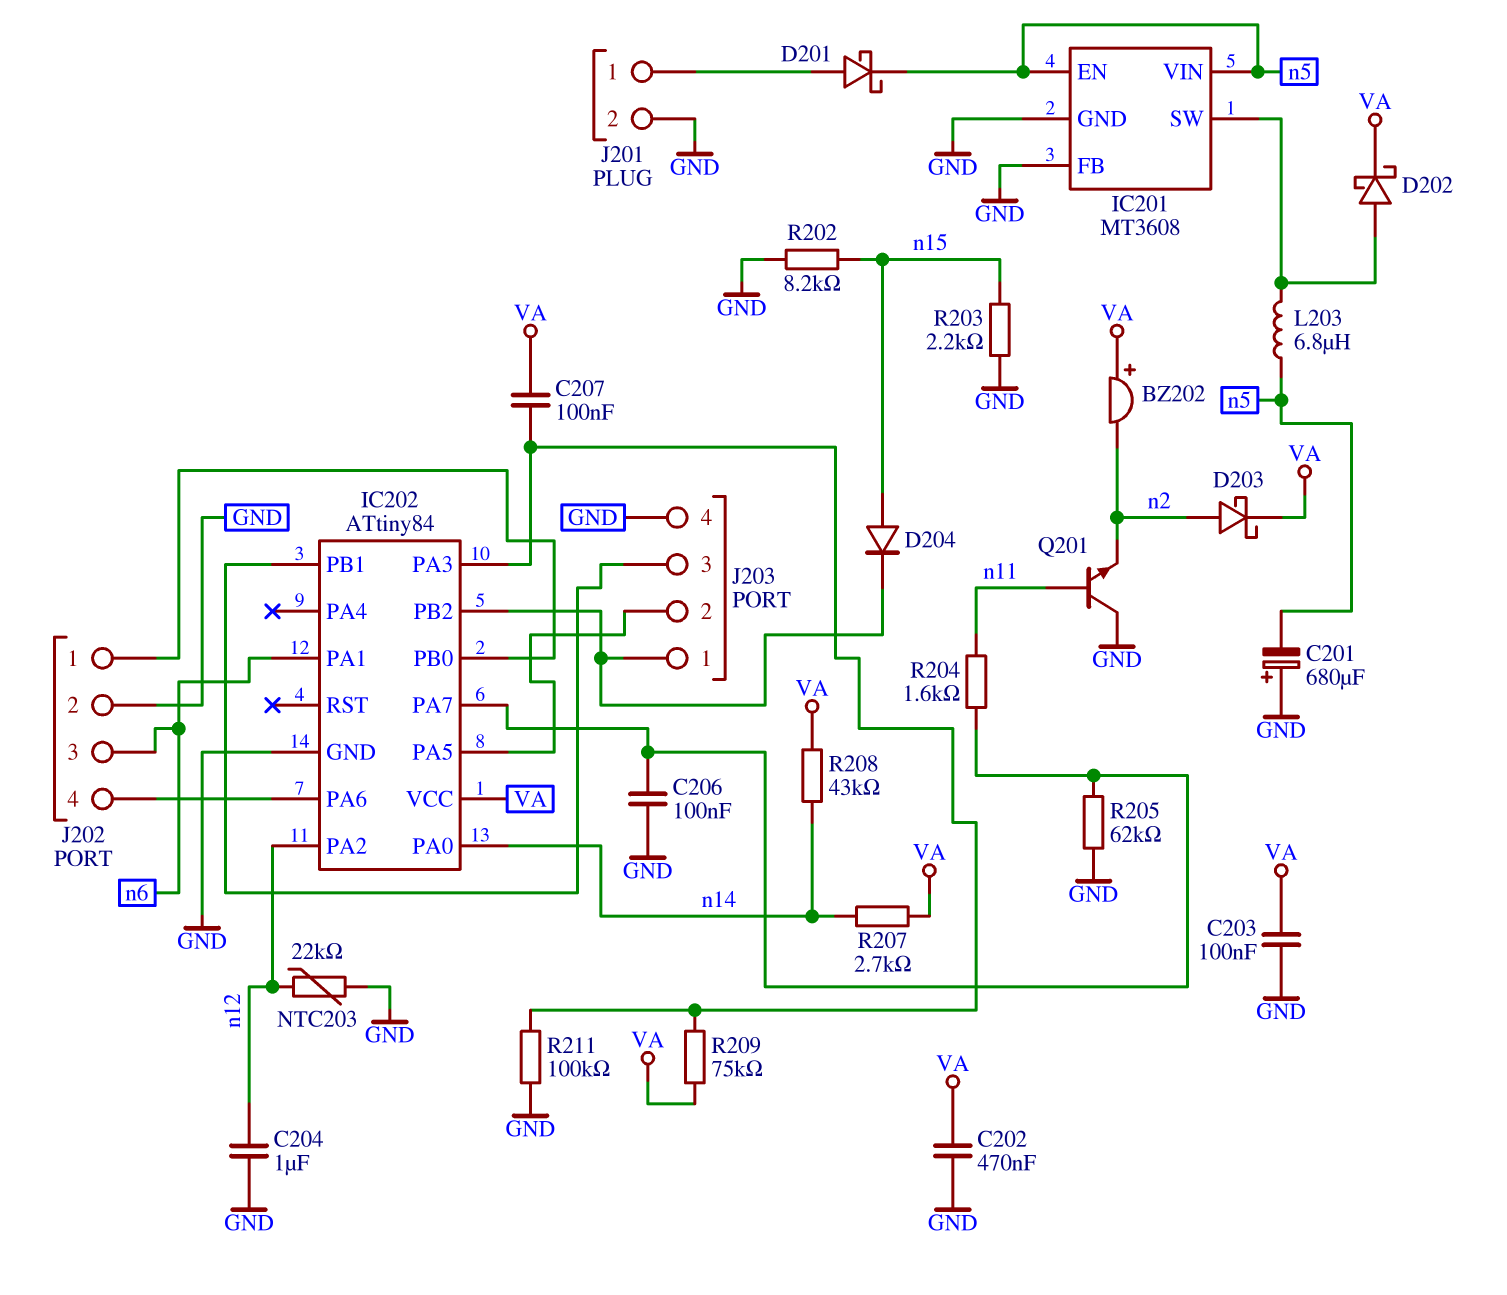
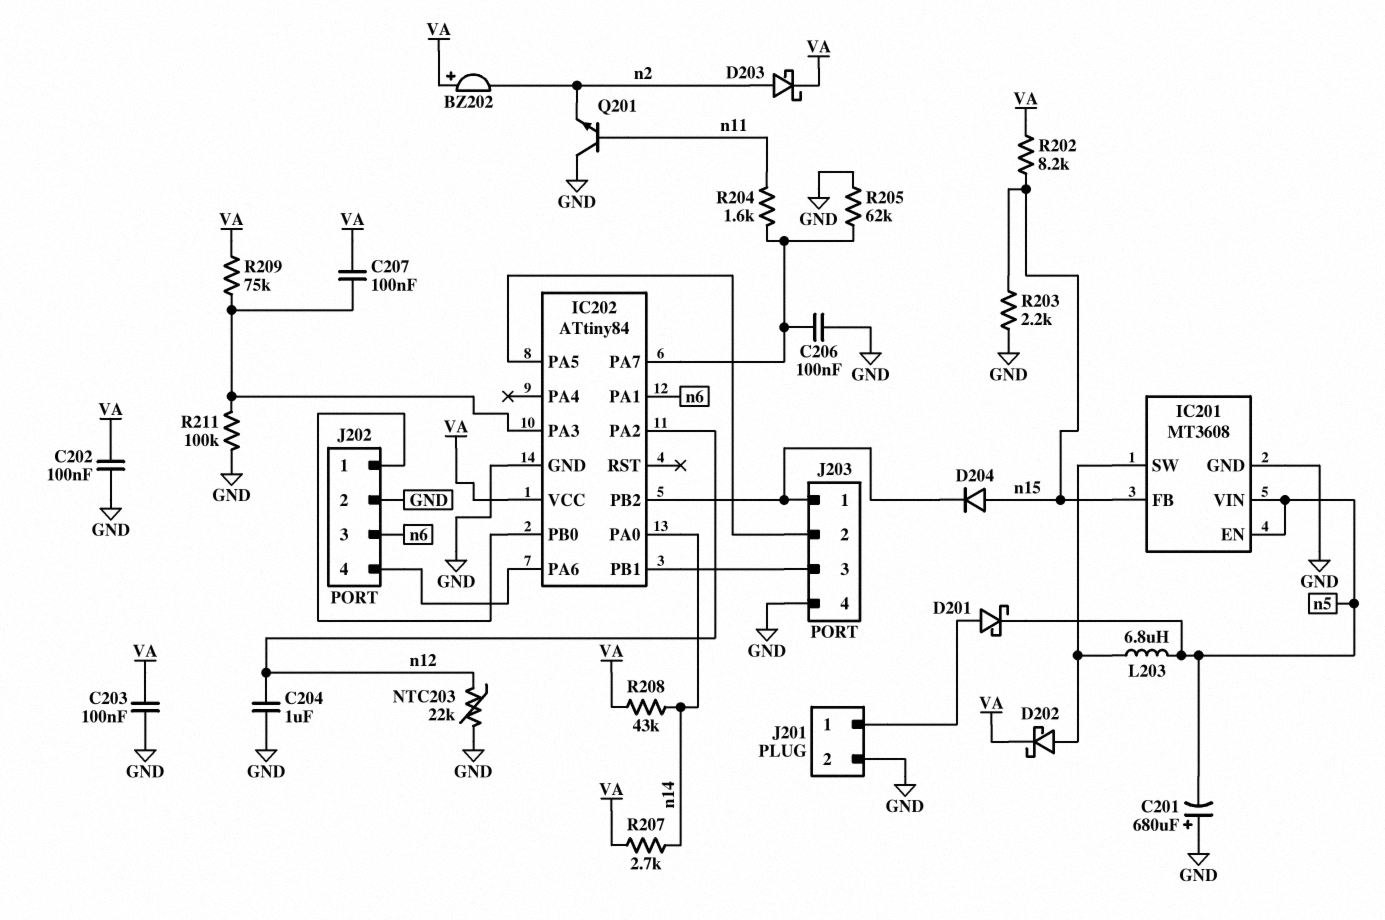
C202: 470nF (GND, VA) -> 100nF (GND, VA)
IC201 pin FB: GND -> n15
R202: 8.2k (GND, n15) -> 8.2k (VA, n15)

